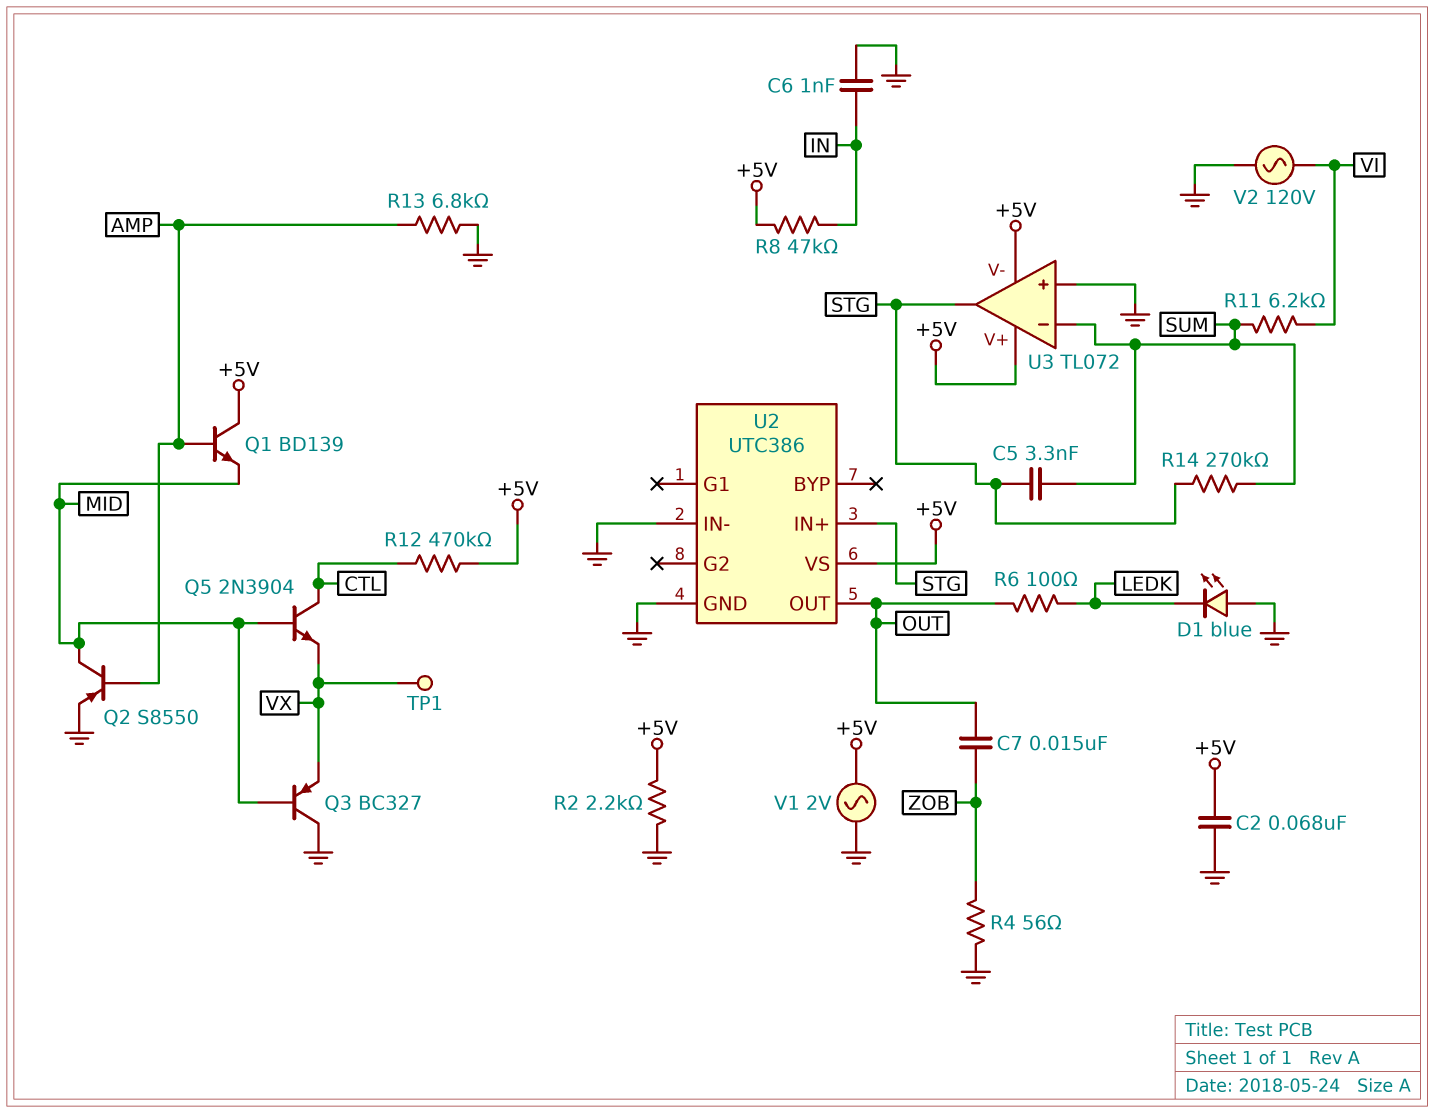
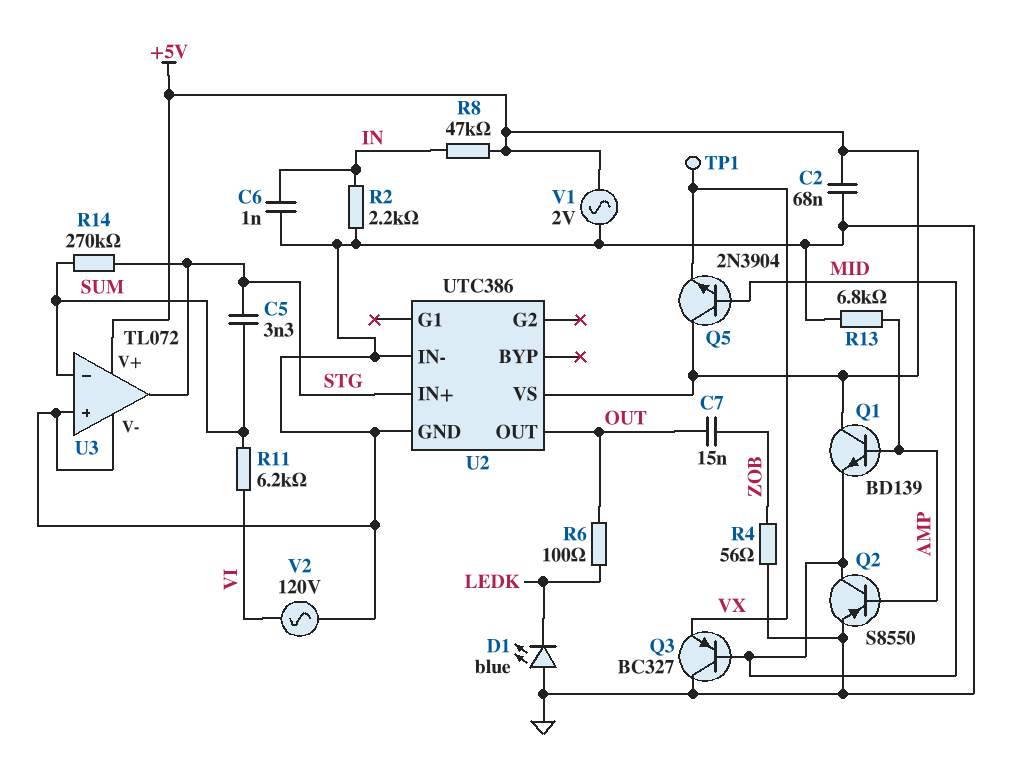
Q5: NPN 2N3904 (B MID, C CTL, E VX) -> NPN 2N3904 (B MID, C +5V, E VX)
R2: 2.2k (+5V, GND) -> 2.2k (GND, IN)
R12: 470k (+5V, CTL) -> none
U3 pin V-: +5V -> GND

